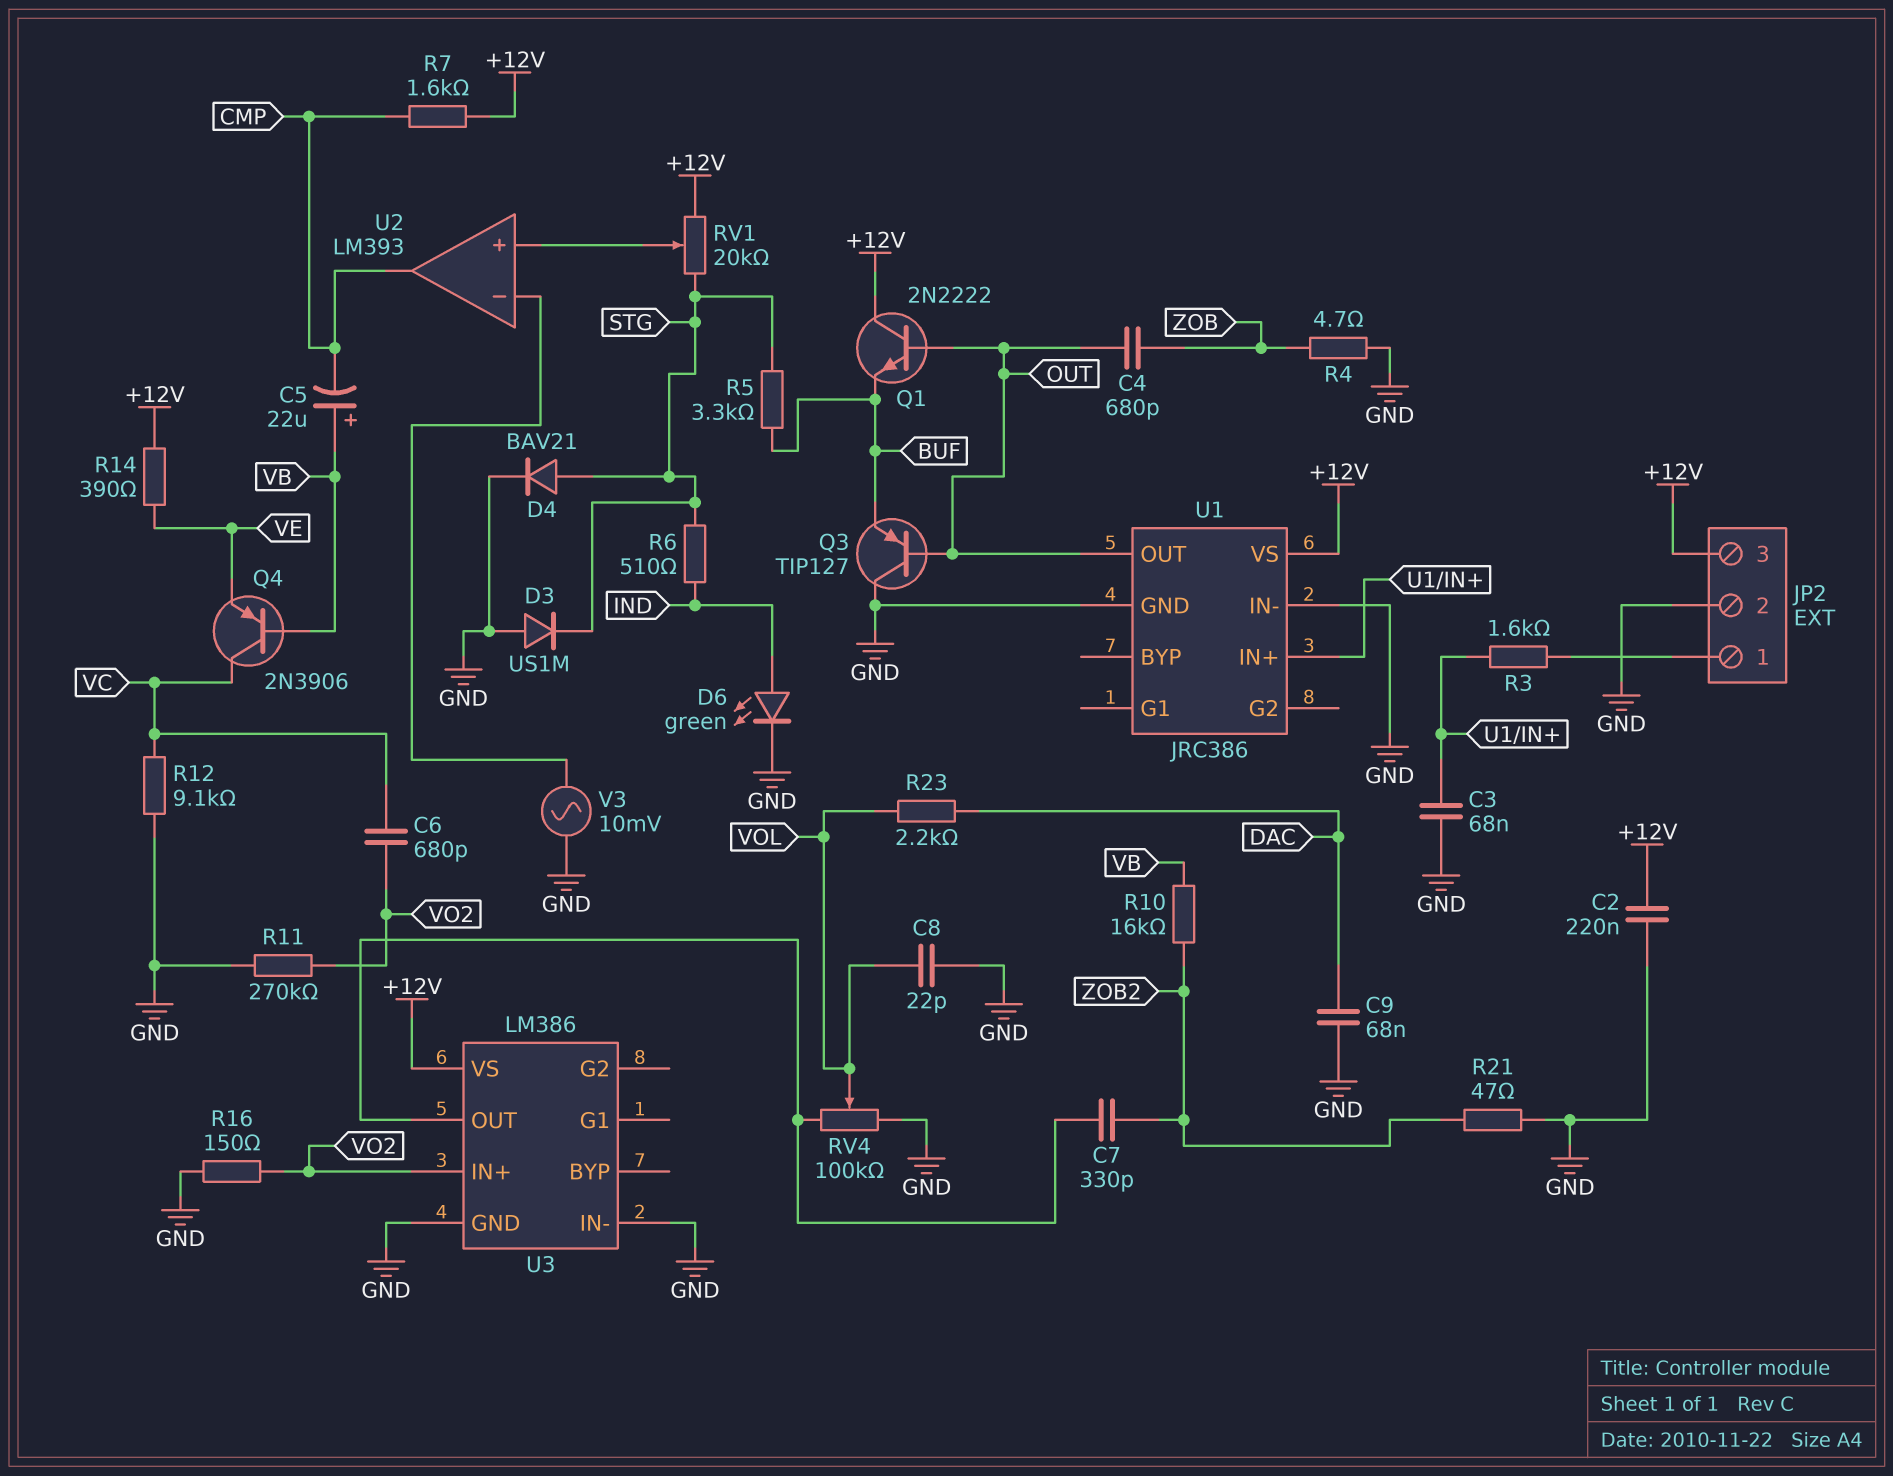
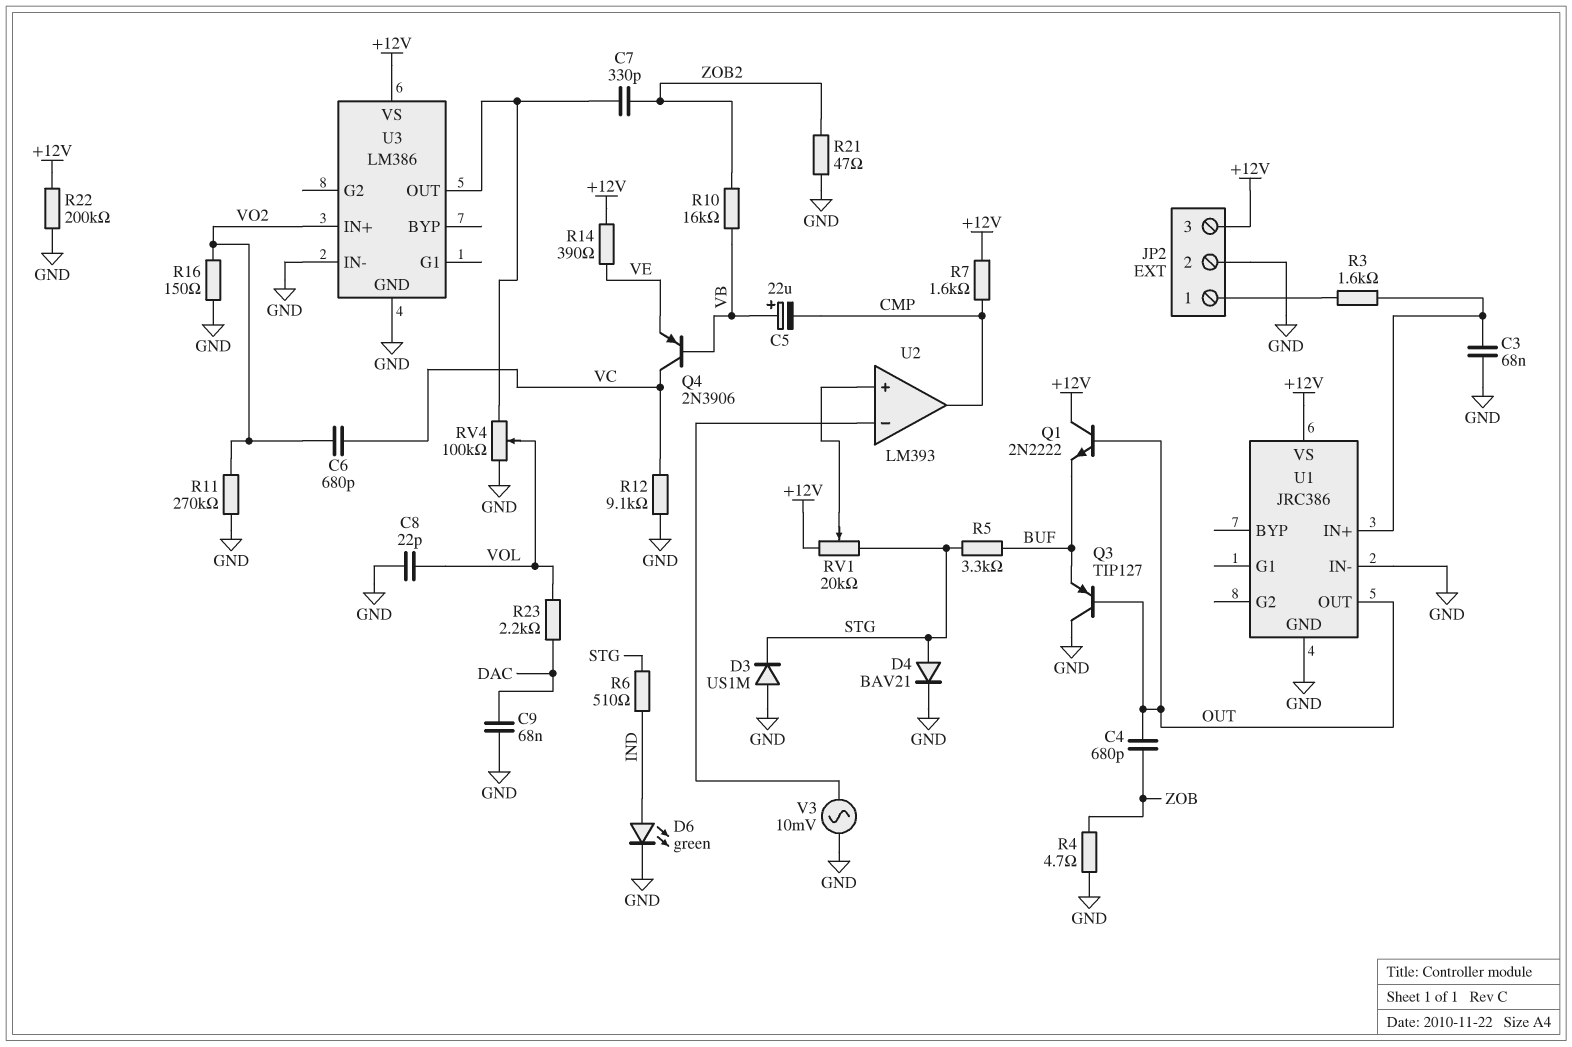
C2: 220nF (+12V, GND) -> none
R22: none -> 200k (+12V, GND)

